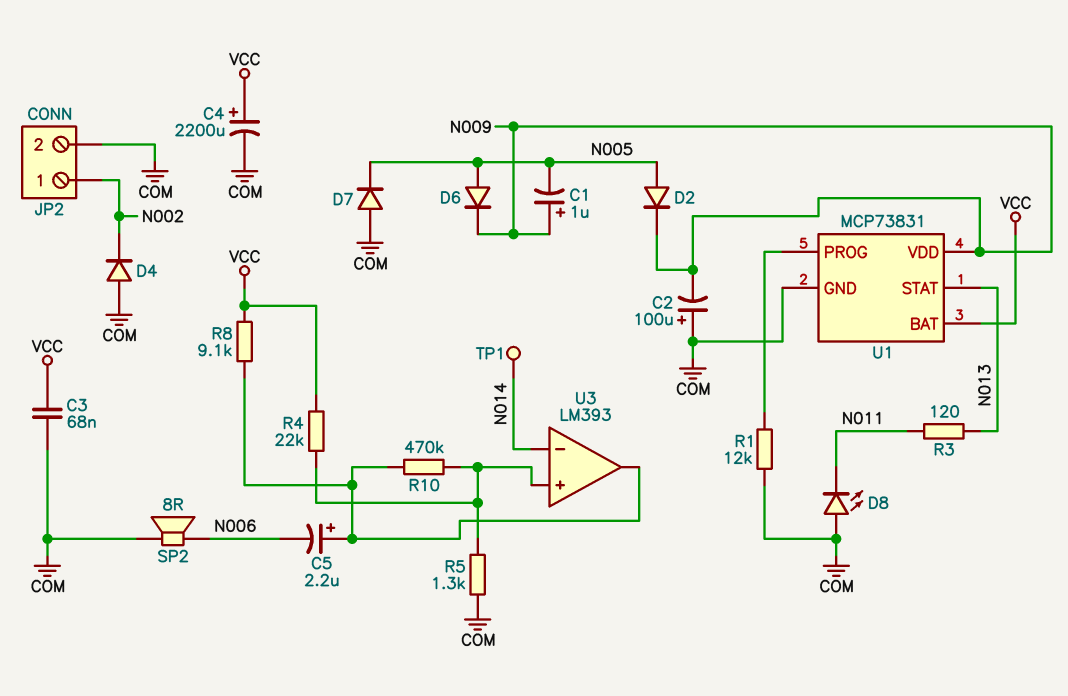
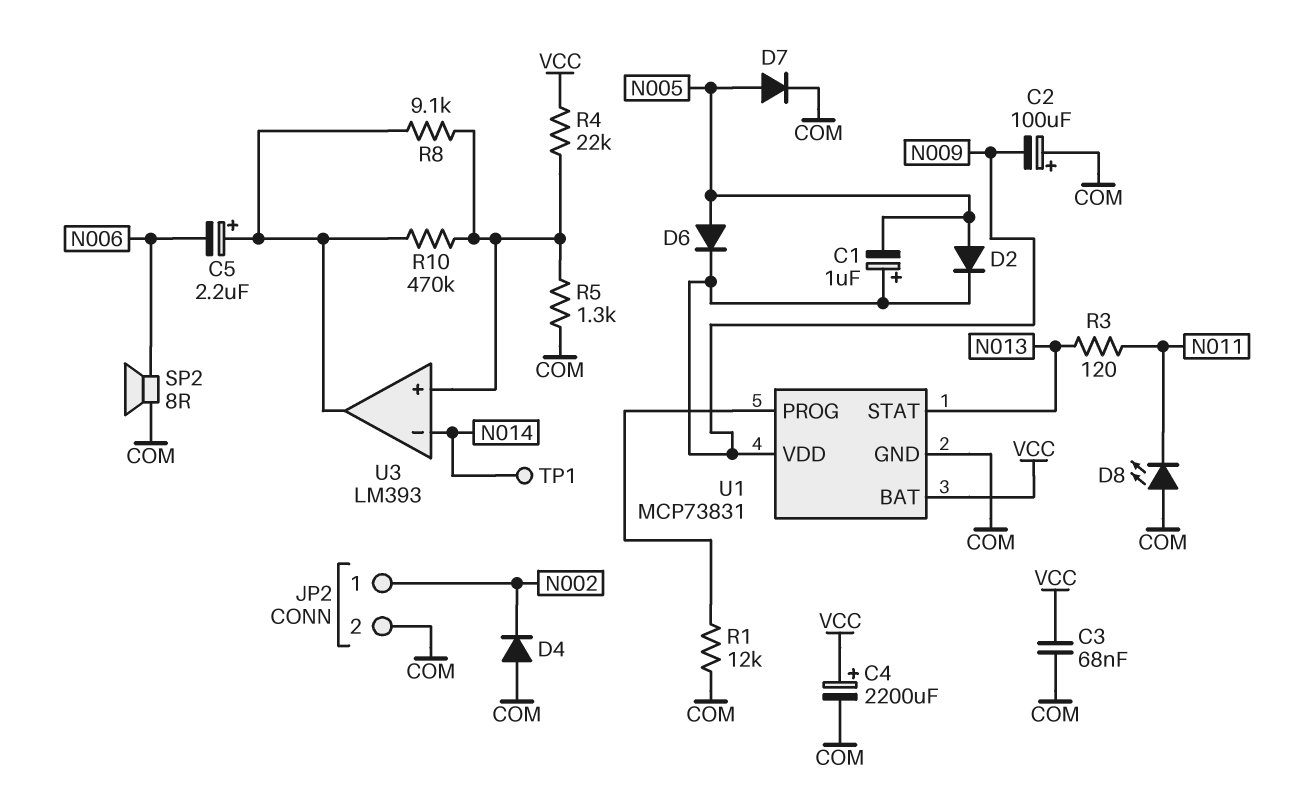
D7: diode (A COM, K N005) -> diode (A N005, K COM)
R8: 9.1k (U3/out, VCC) -> 9.1k (U3/in+, U3/out)

